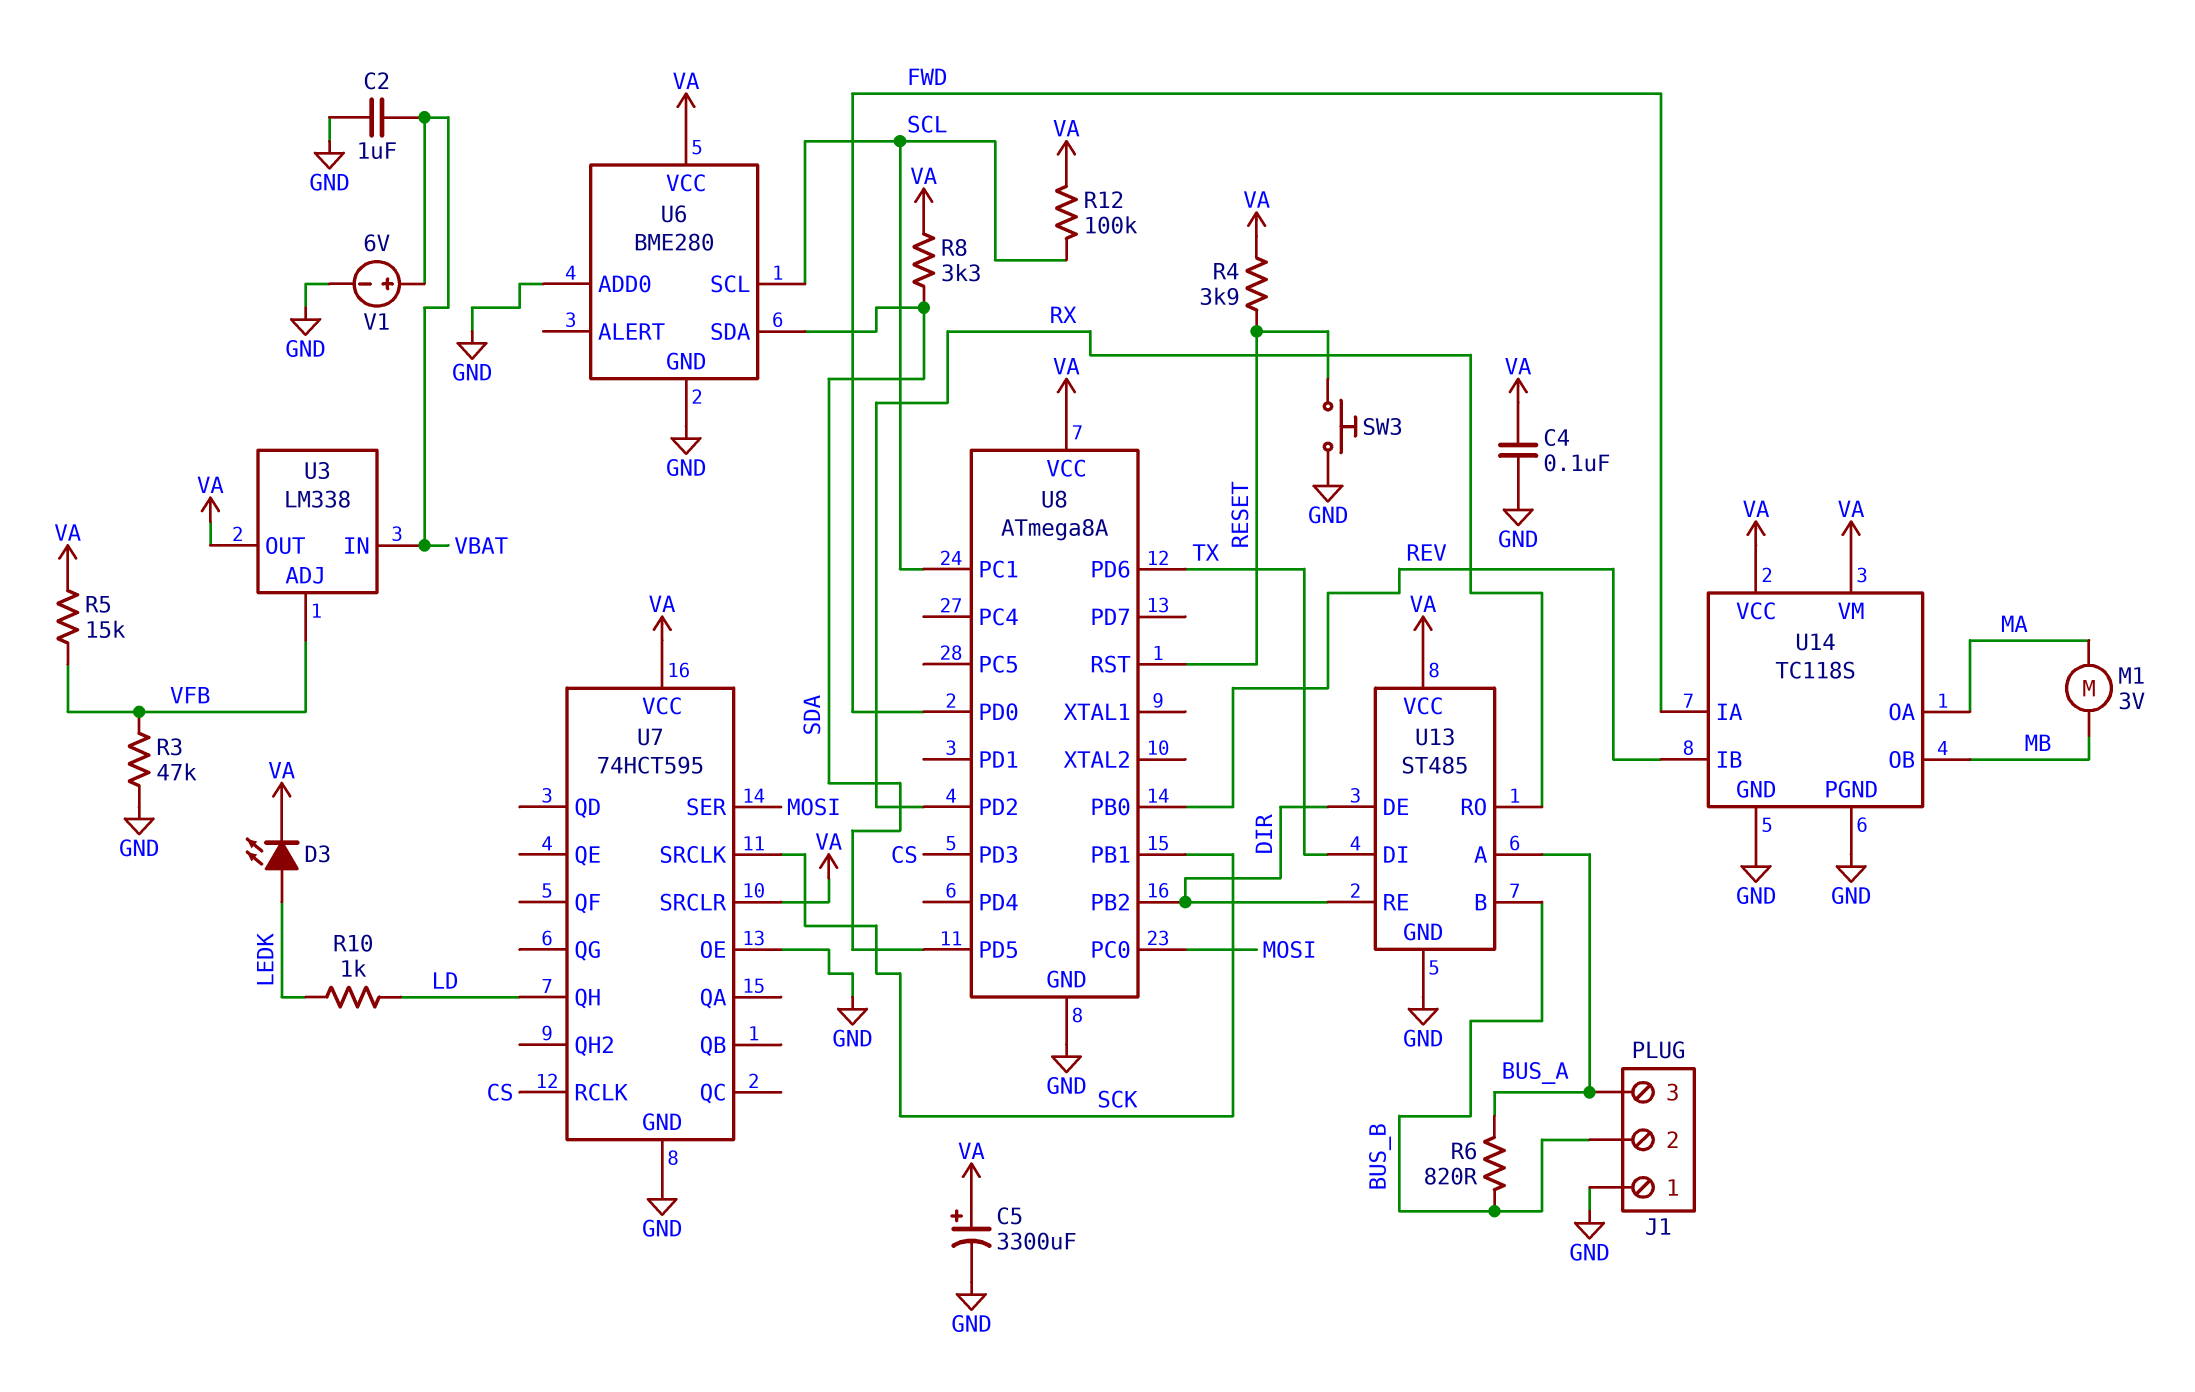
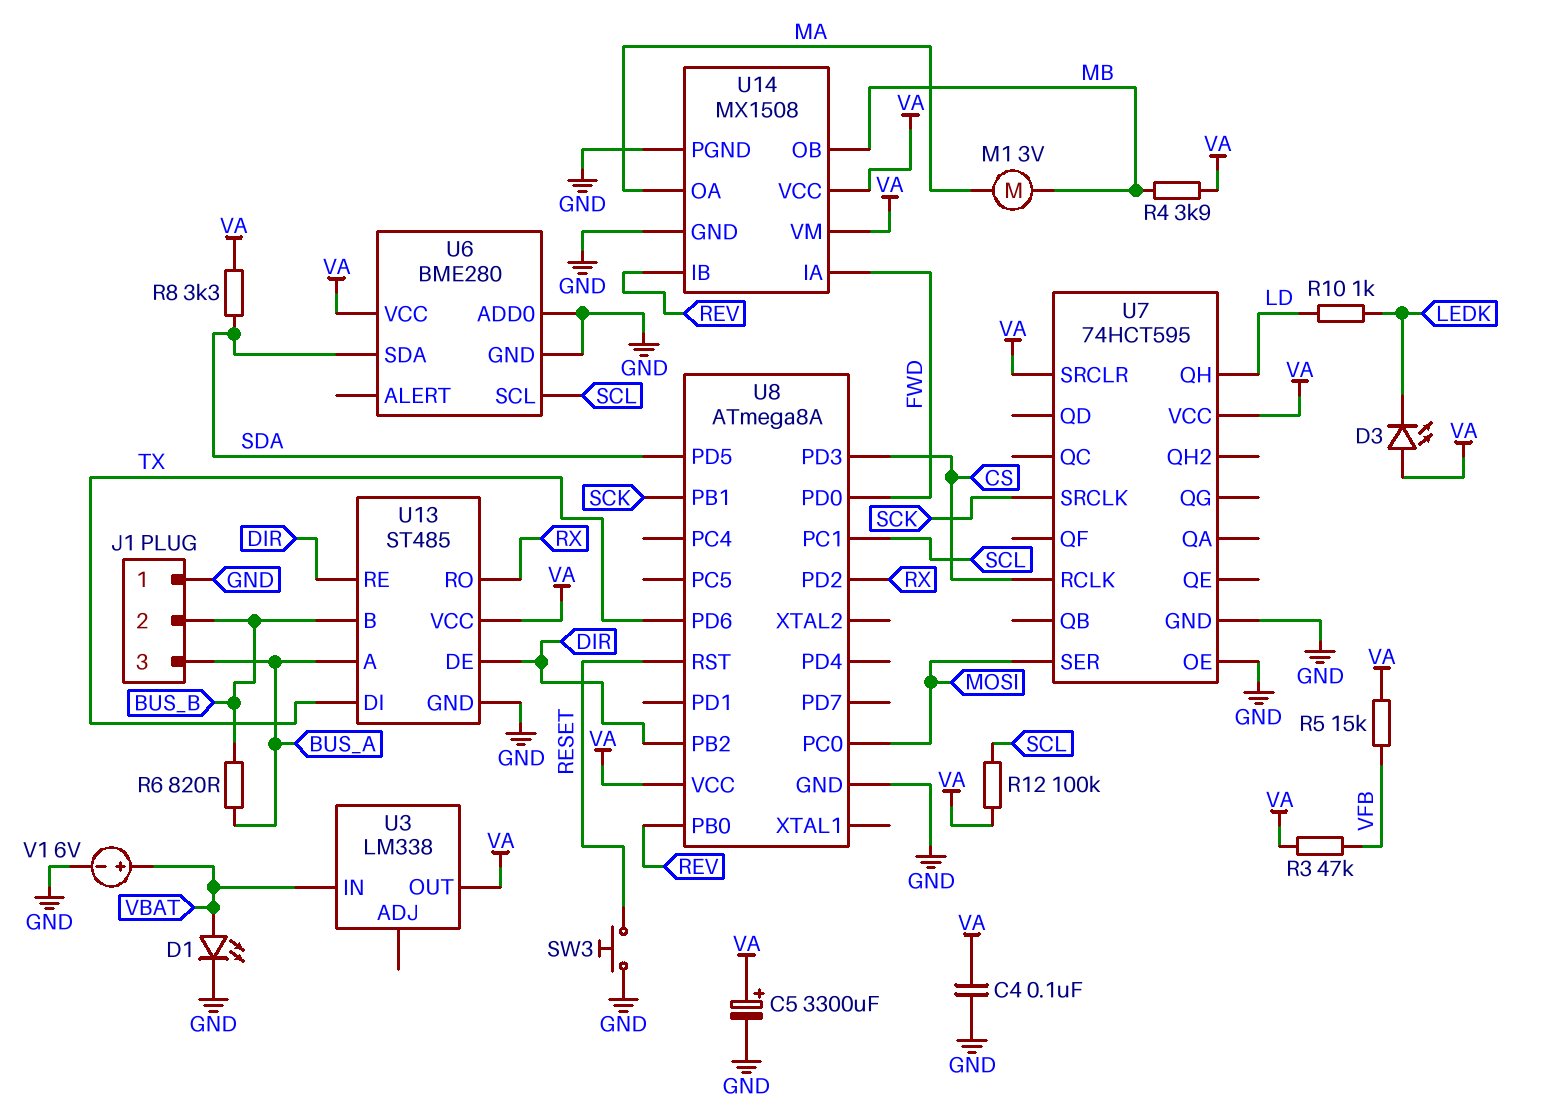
C2: 1uF (GND, VBAT) -> none
D1: none -> LED (A VBAT, K GND)
D3: LED (A LEDK, K VA) -> LED (A VA, K LEDK)
R3: 47k (GND, VFB) -> 47k (VA, VFB)
R4: 3.9k (RESET, VA) -> 3.9k (MB, VA)
U3 pin ADJ: VFB -> none
U14: TC118S -> MX1508

